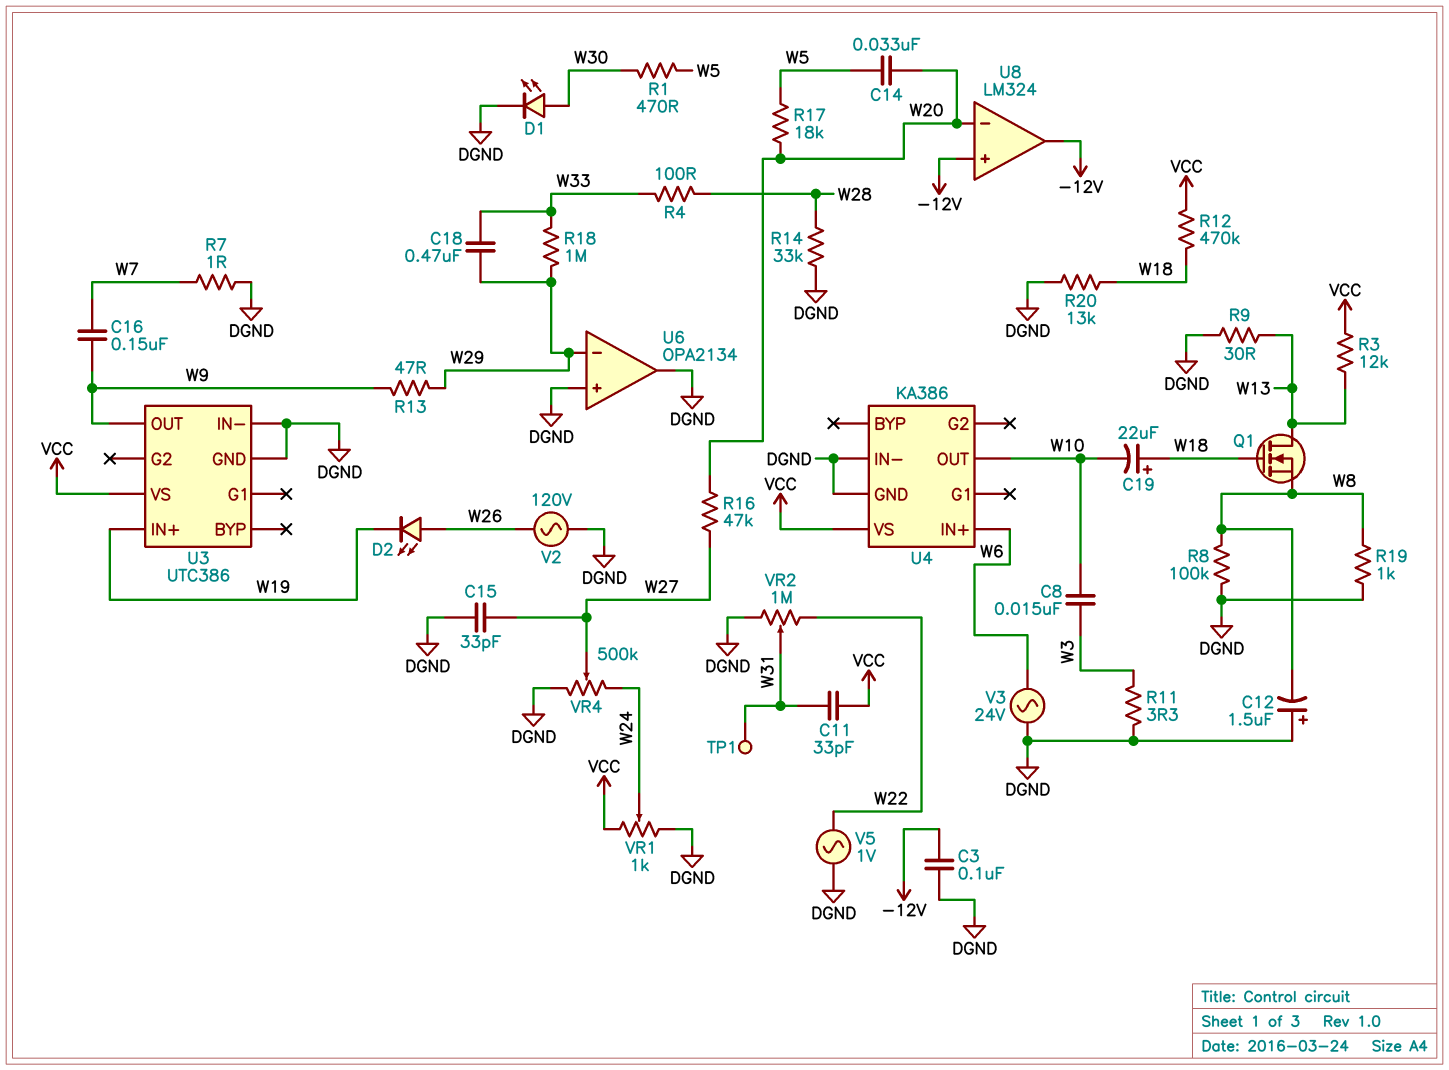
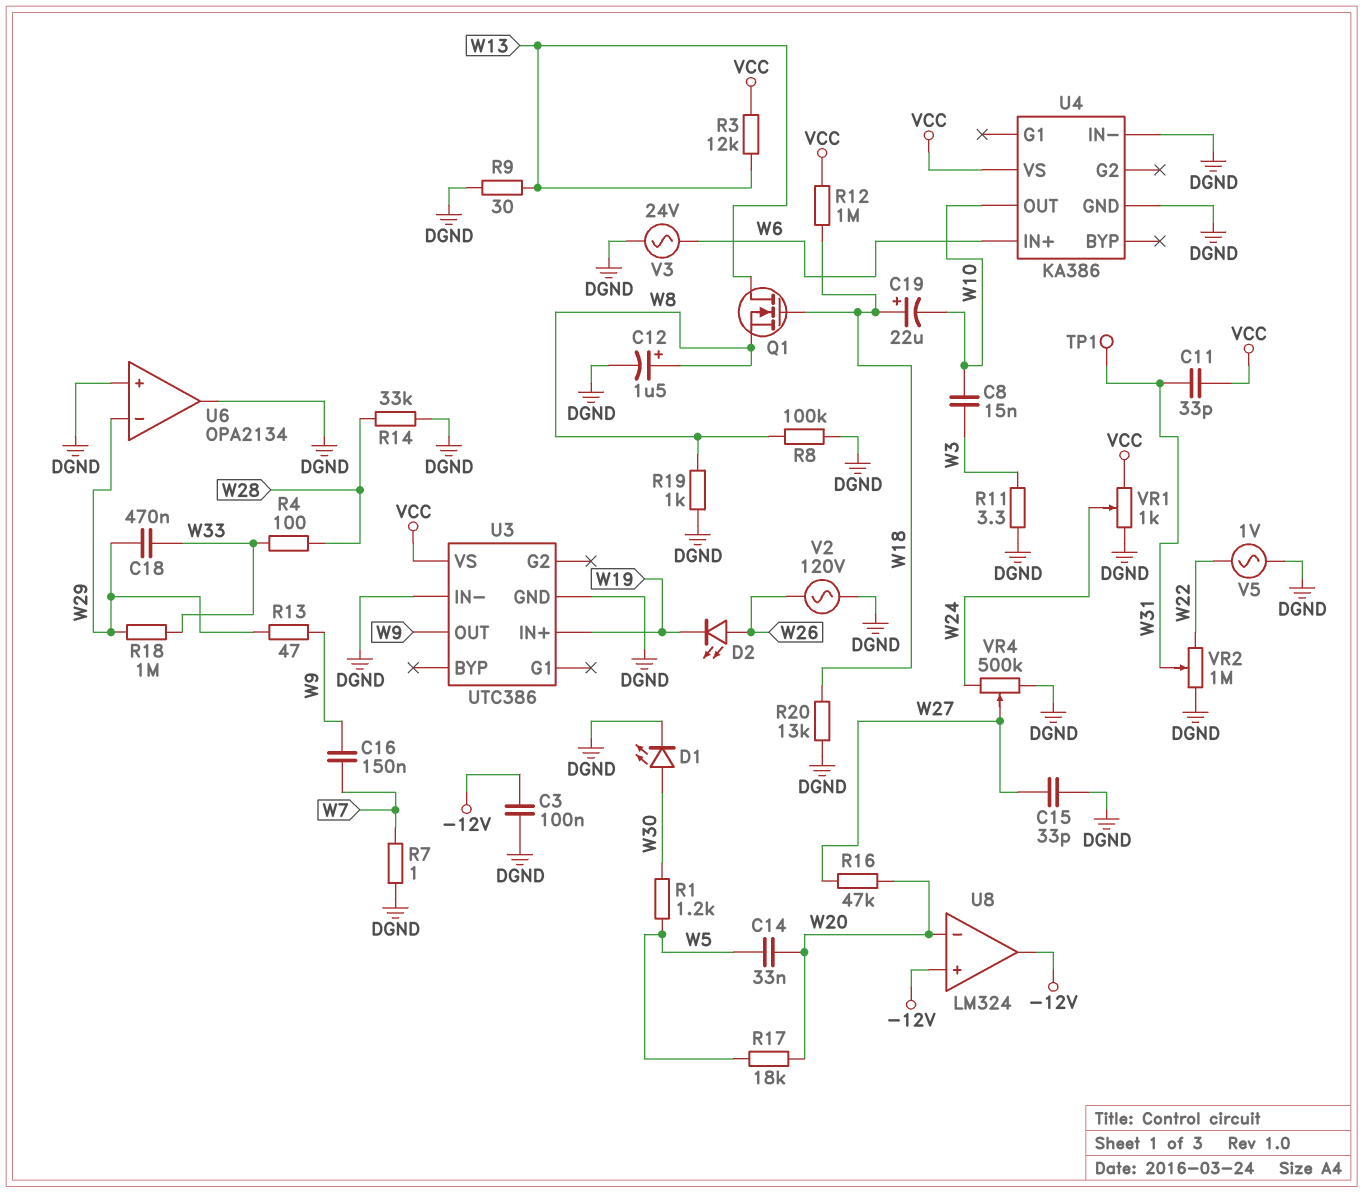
C12: 1.5uF (plus DGND, minus W8) -> 1.5uF (plus W8, minus DGND)
R1: 470 (W5, W30) -> 1.2k (W5, W30)
R12: 470k (VCC, W18) -> 1M (VCC, W18)

